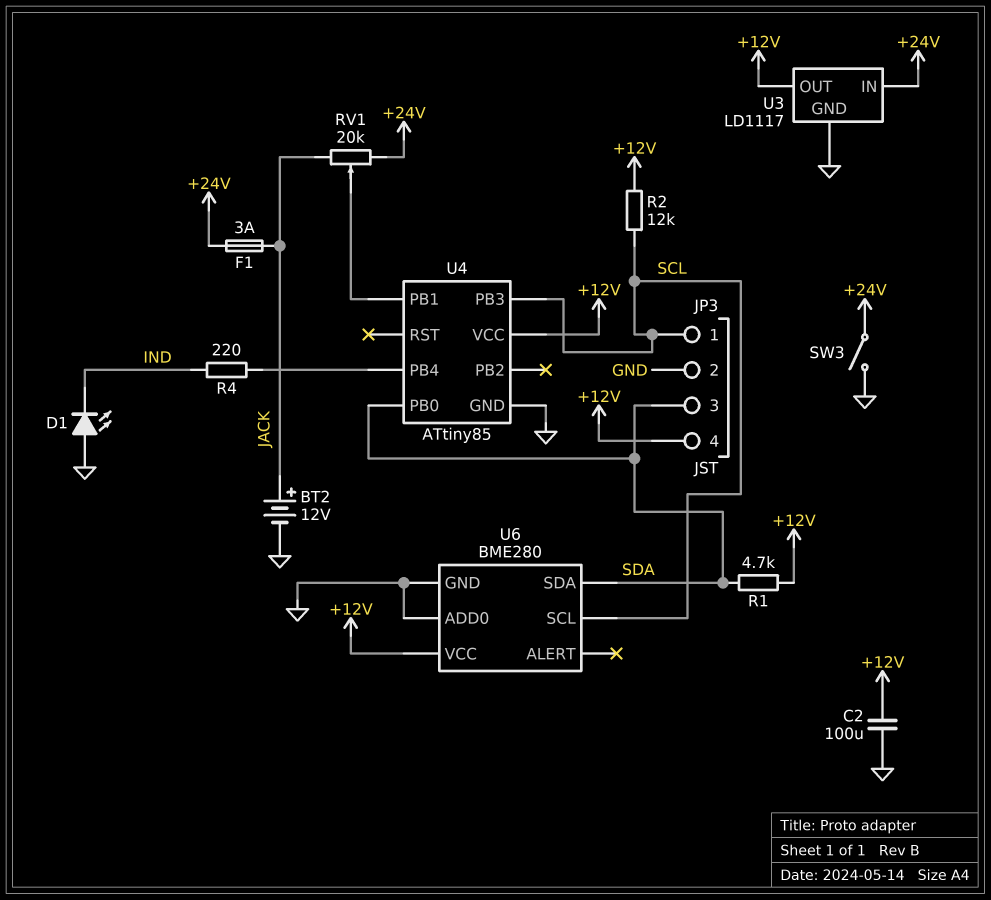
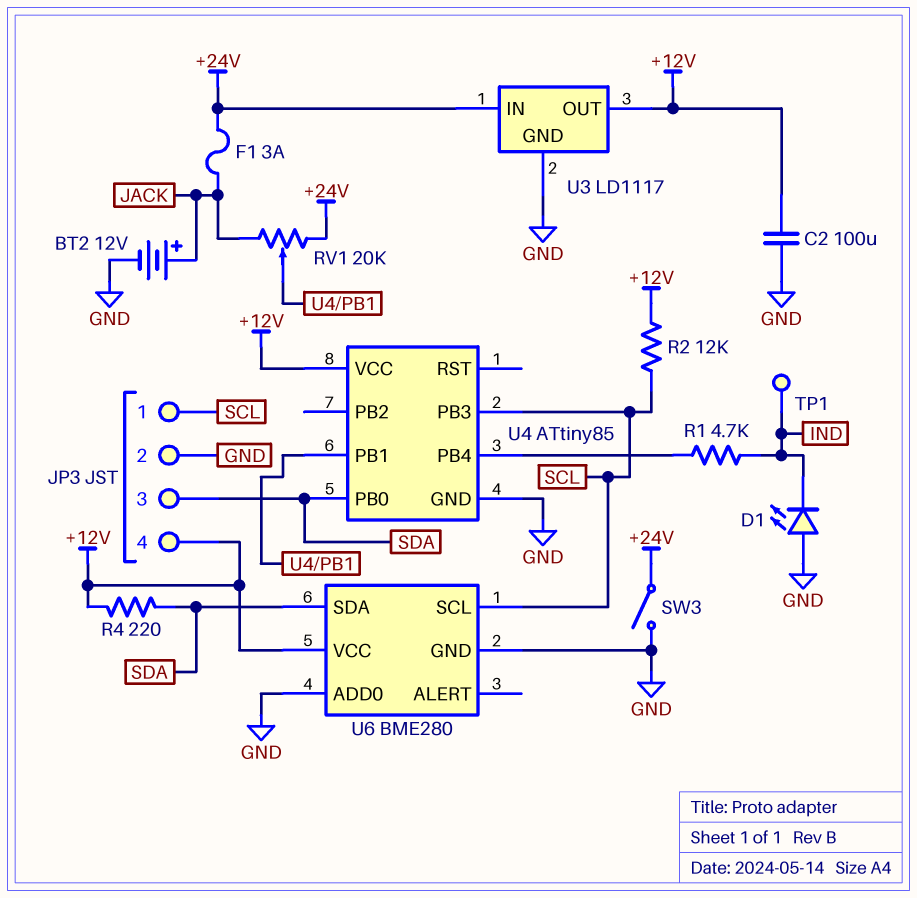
R1: 4.7k (+12V, SDA) -> 4.7k (IND, U4/PB4)
R4: 220 (IND, U4/PB4) -> 220 (+12V, SDA)
TP1: none -> test point (IND)

